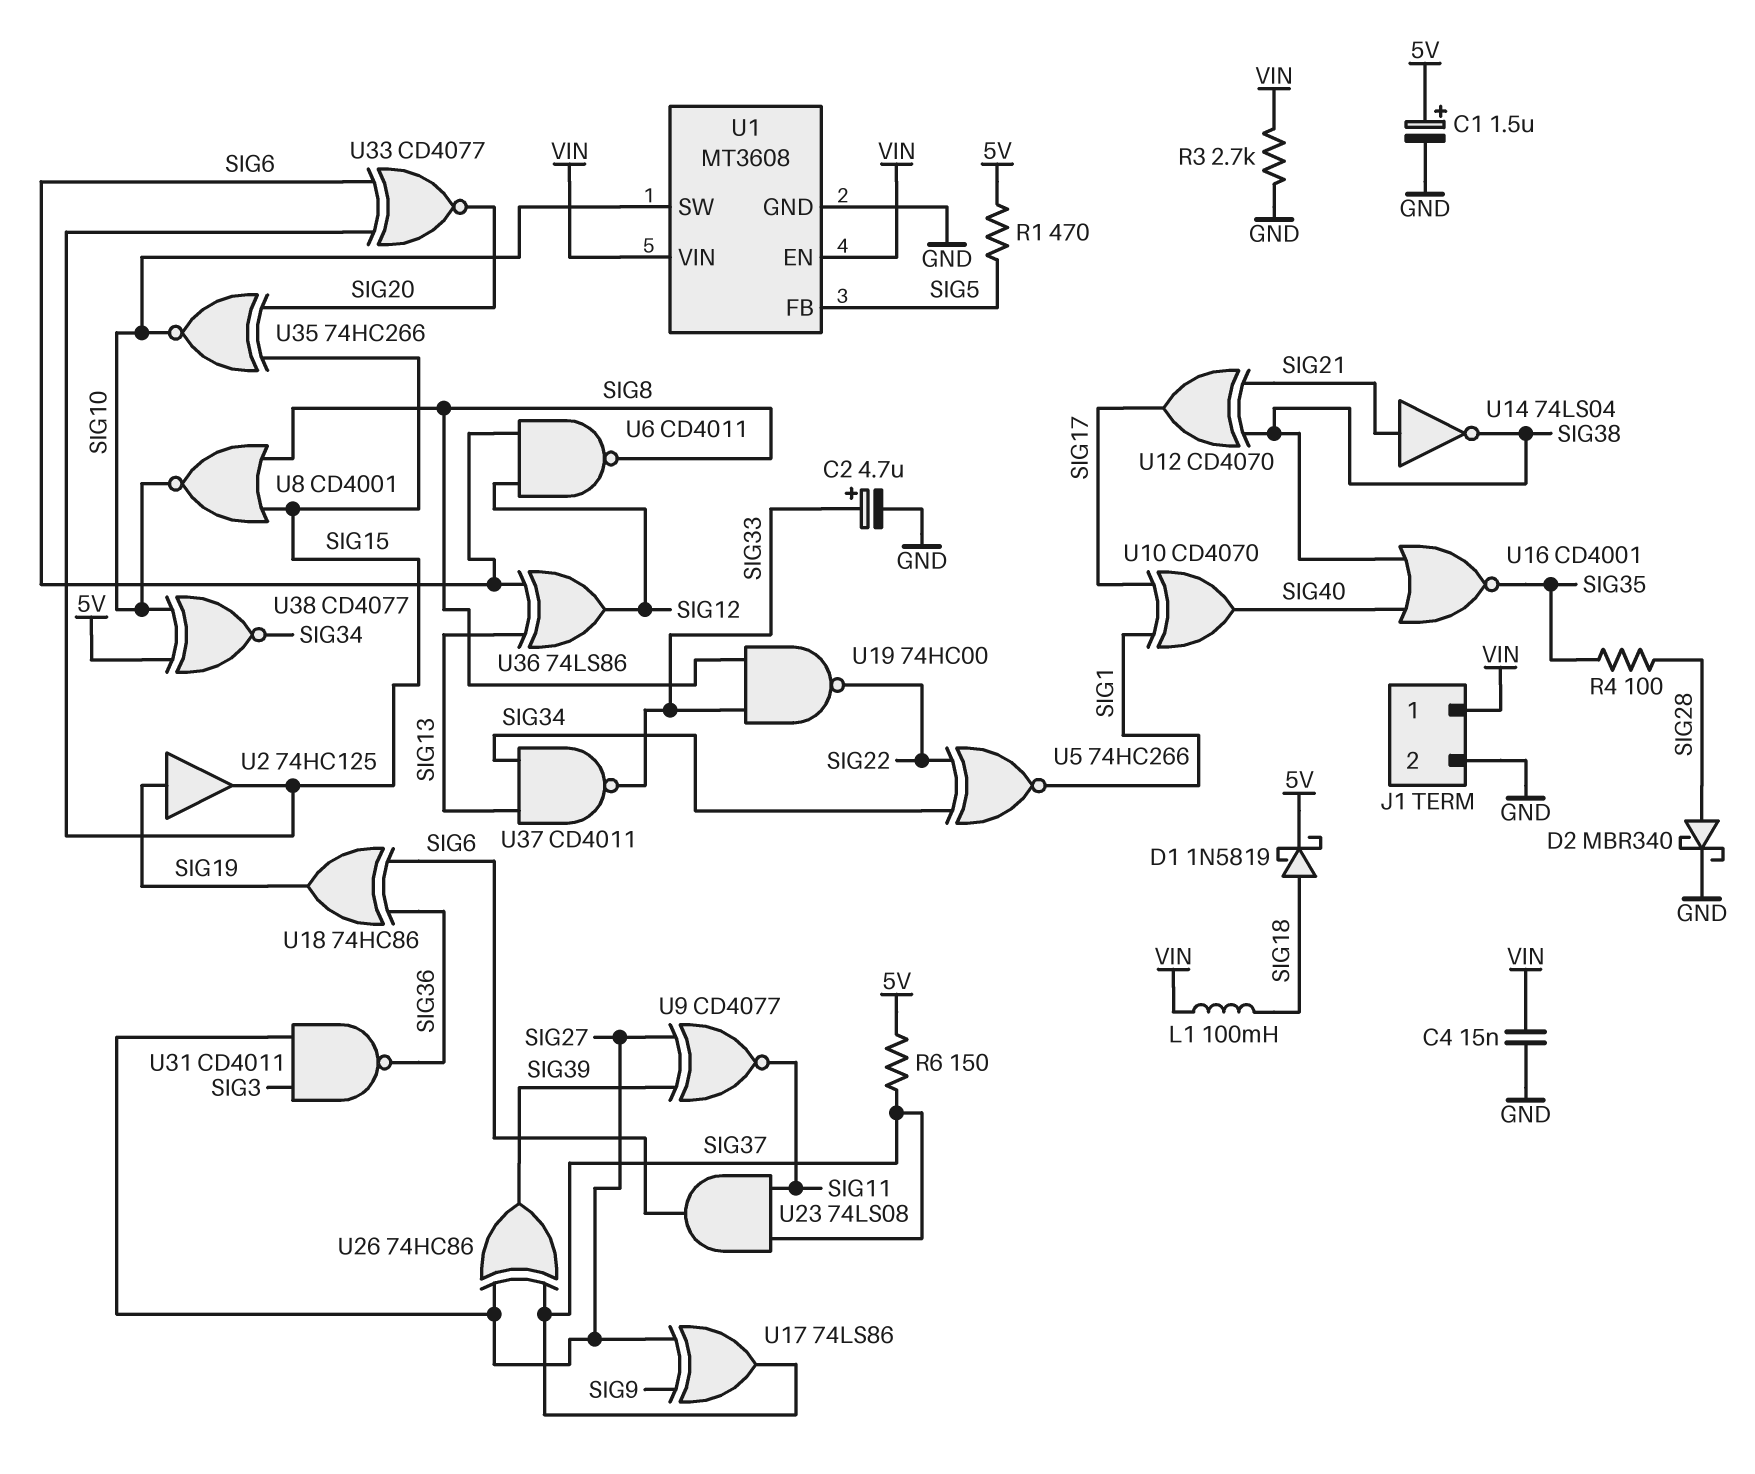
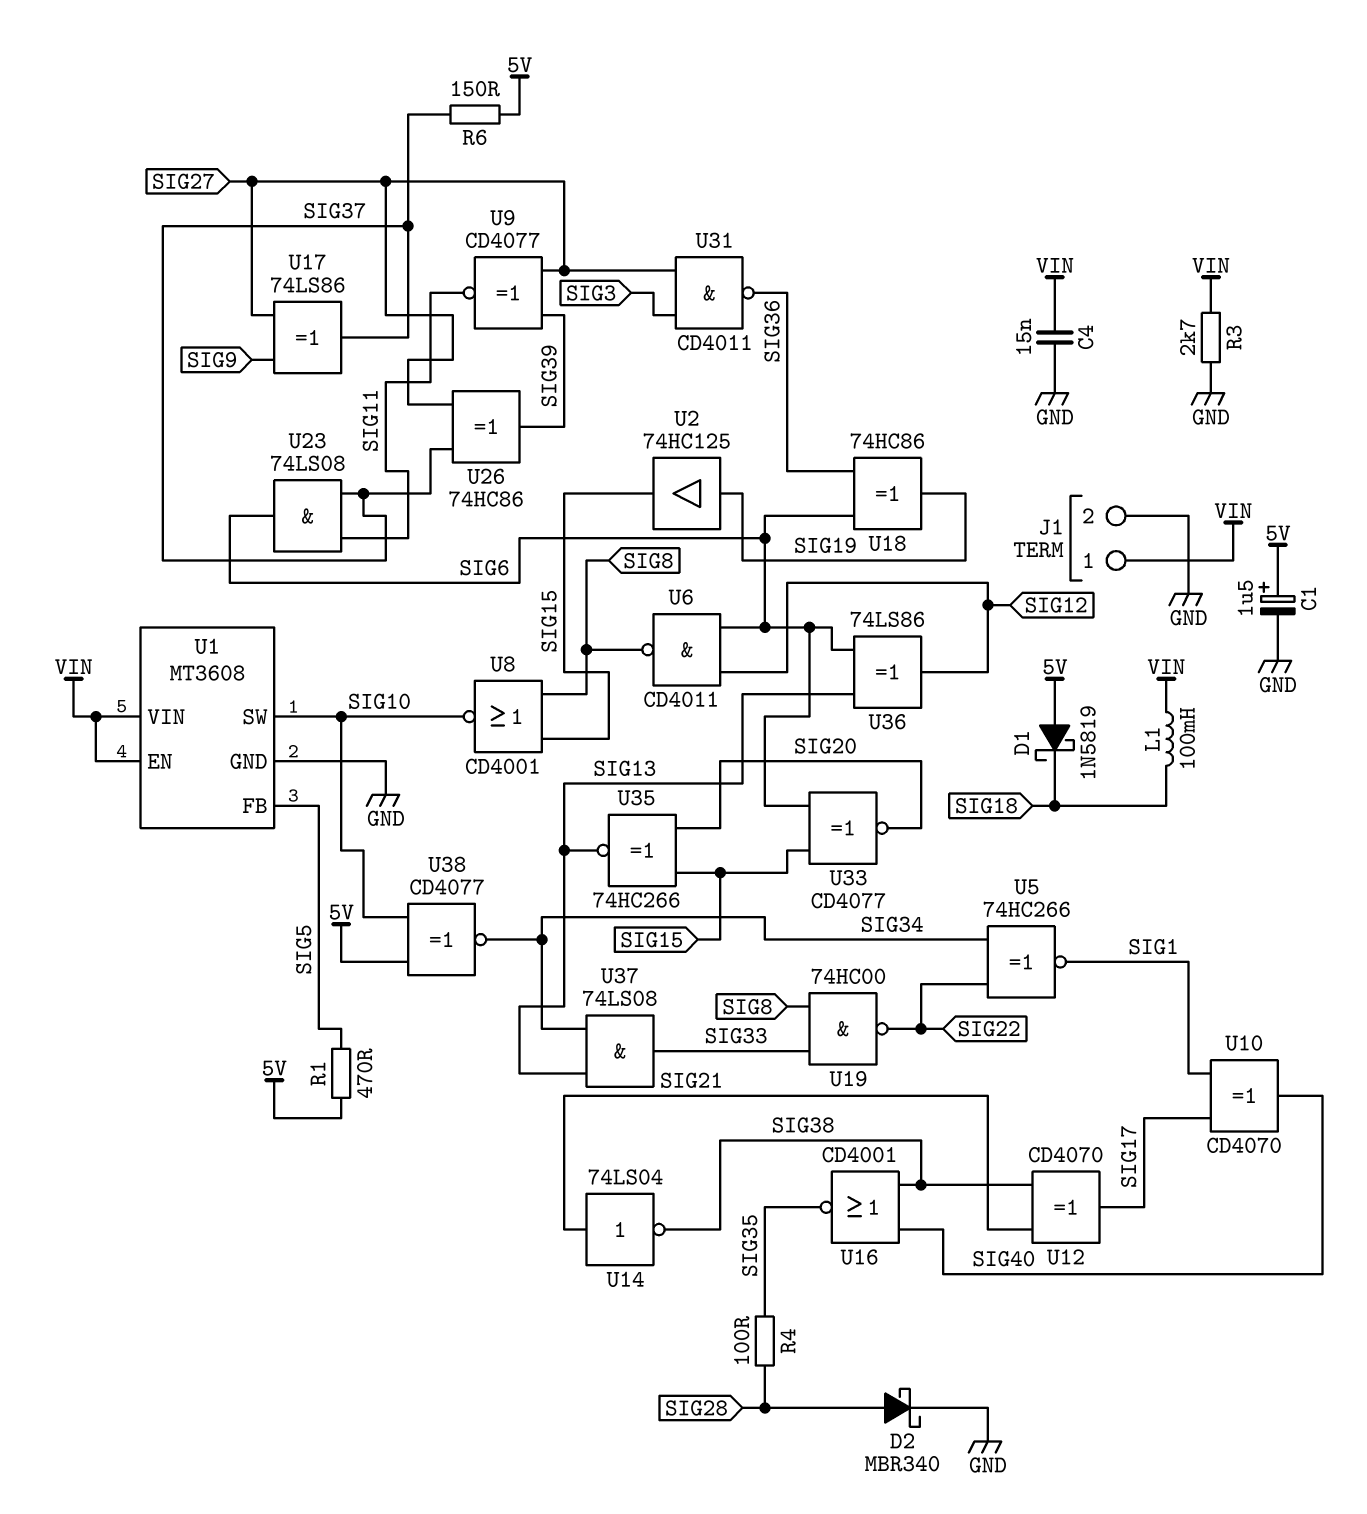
C2: 4.7uF (plus SIG33, minus GND) -> none
D1: schottky 1N5819 (A SIG18, K 5V) -> schottky 1N5819 (A 5V, K SIG18)
U35: XNOR 74HC266 (in SIG15, in SIG20, out SIG10) -> XNOR 74HC266 (in SIG15, in SIG20, out SIG13)
U37: NAND CD4011 (in SIG13, in SIG34, out SIG33) -> AND 74LS08 (in SIG13, in SIG34, out SIG33)

